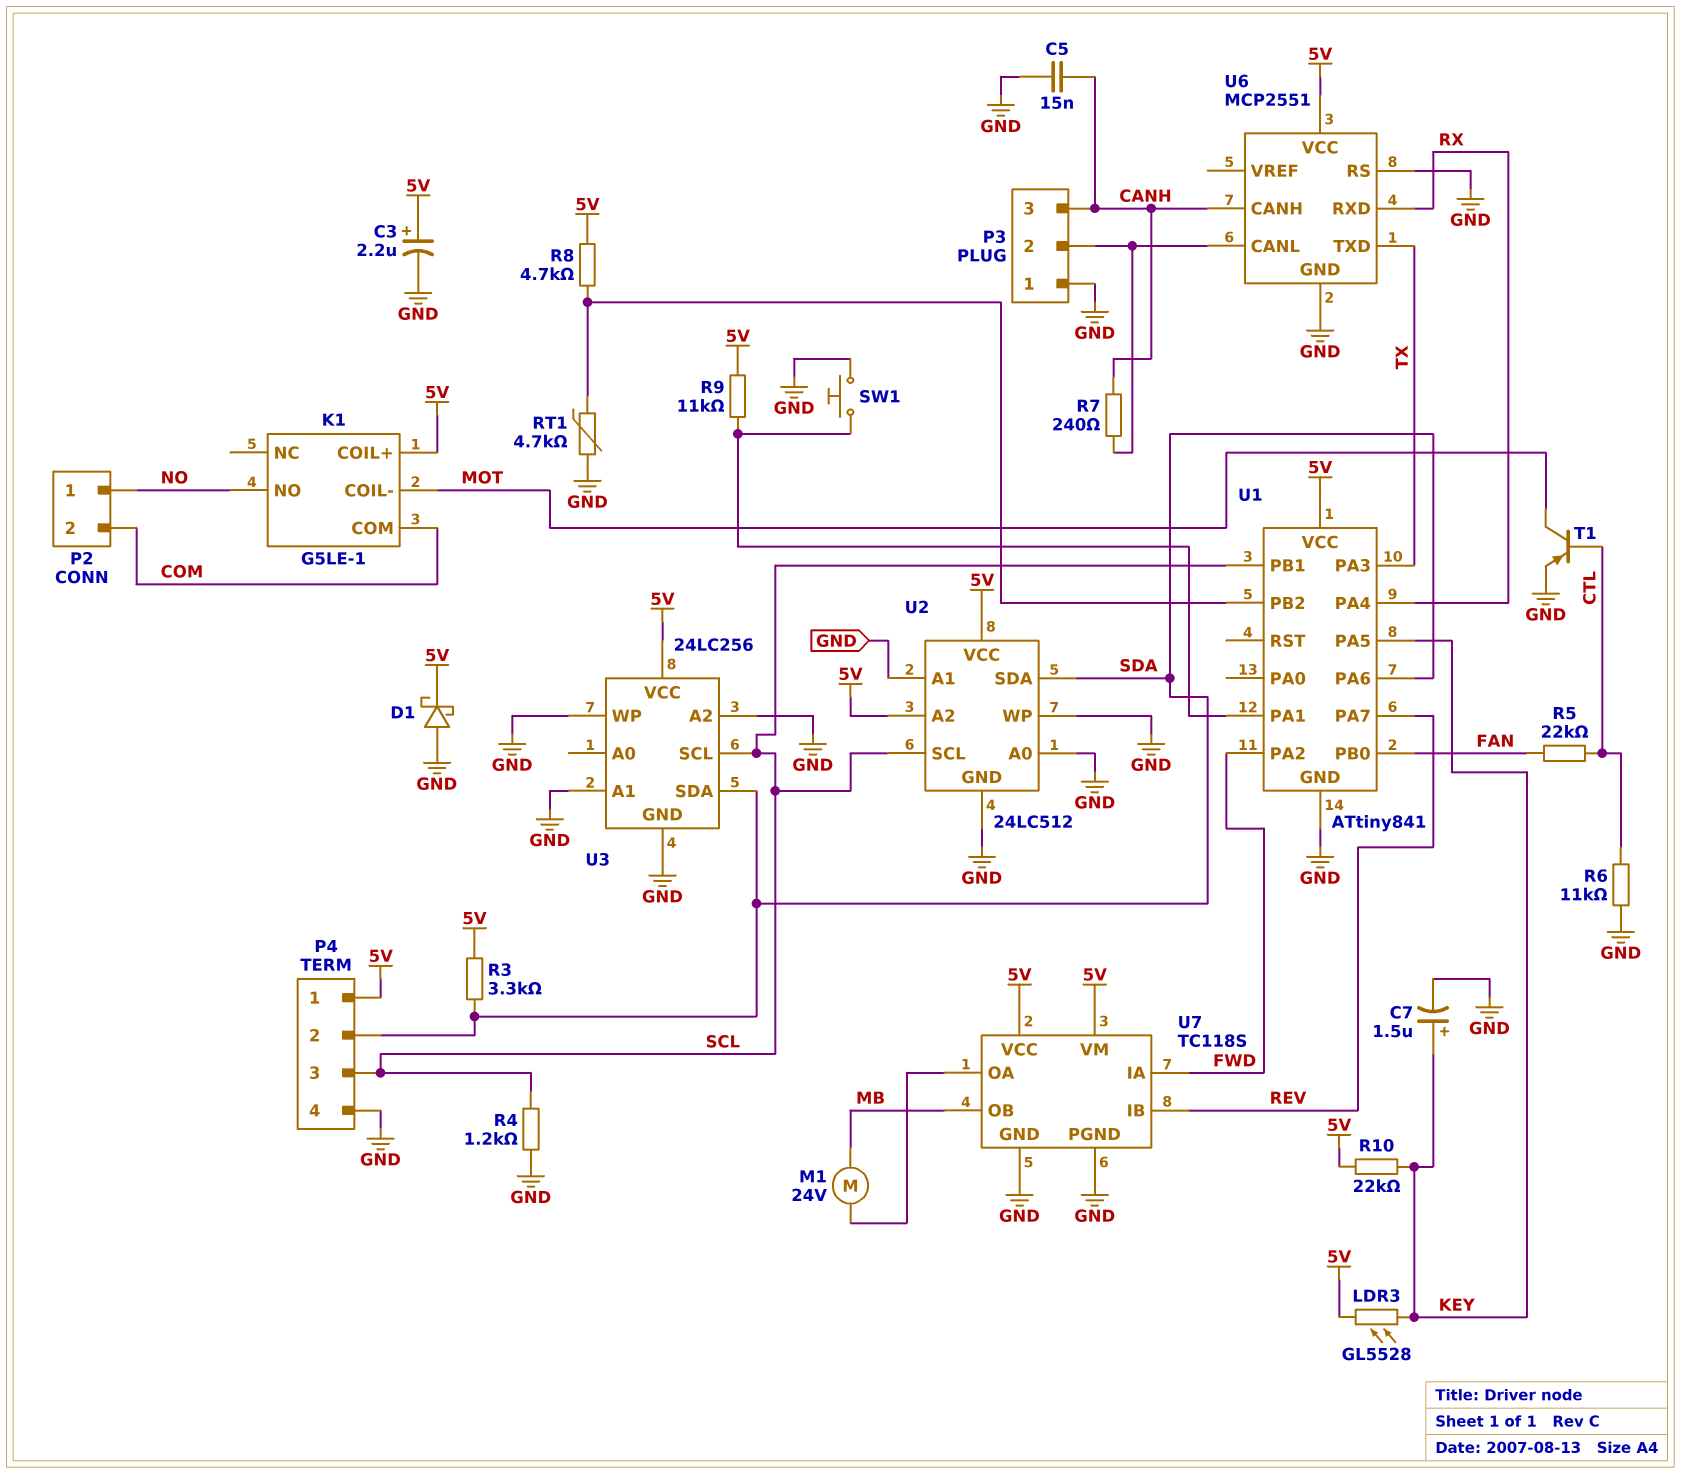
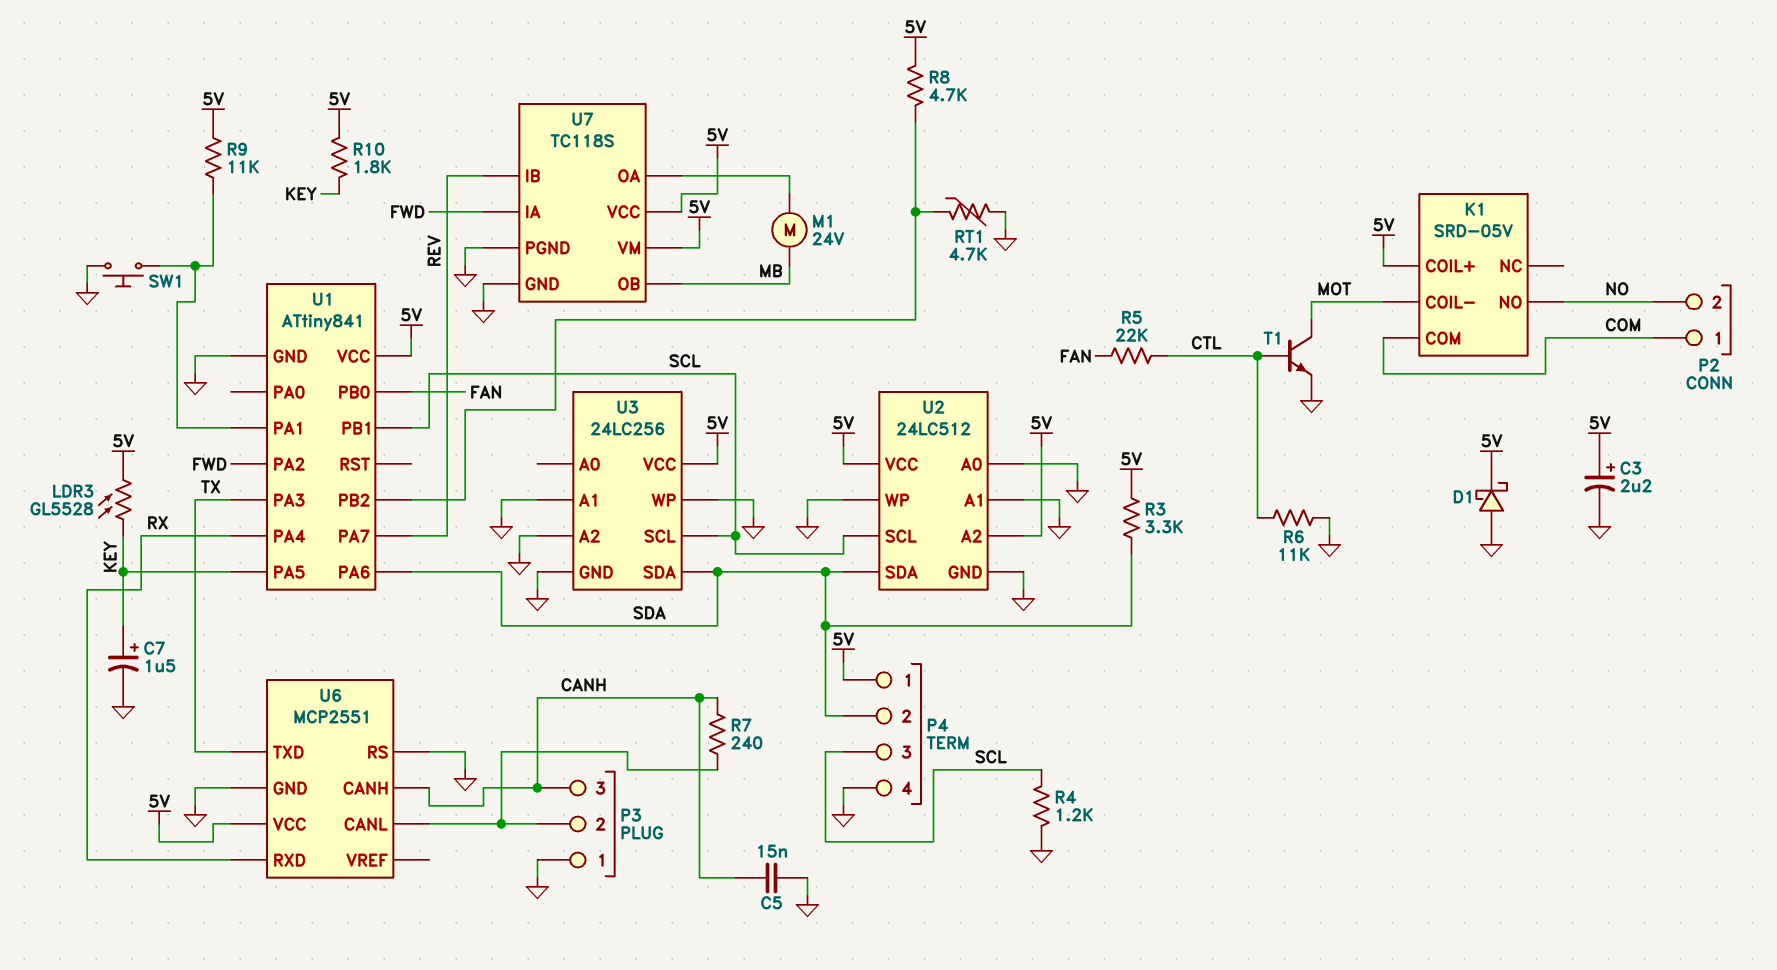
K1: G5LE-1 -> SRD-05V
P2 pin 1: NO -> COM
P2 pin 2: COM -> NO
R10: 22k (5V, KEY) -> 1.8k (5V, KEY)
T1: PNP (B CTL, C MOT, E GND) -> NPN (B CTL, C MOT, E GND)

